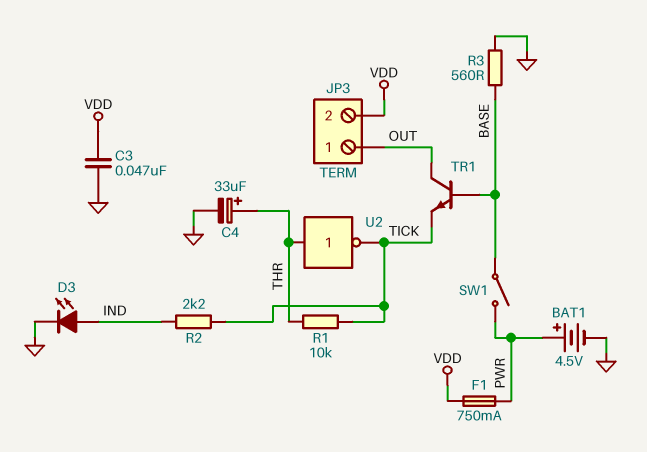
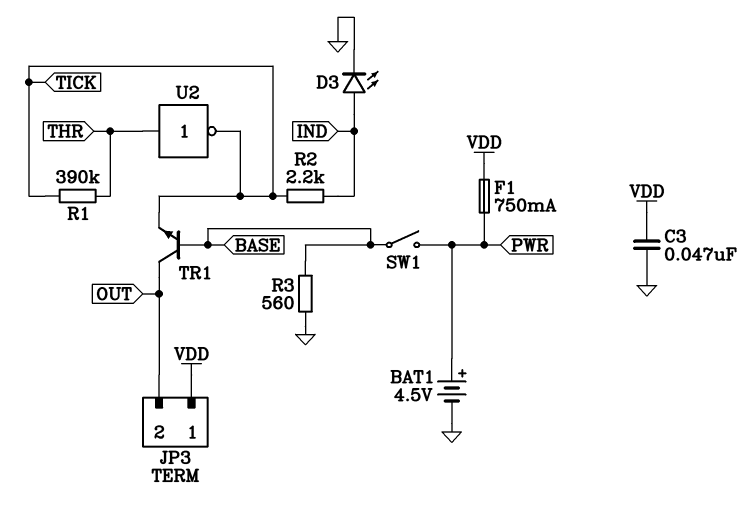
C4: 33uF (plus THR, minus GND) -> none
JP3 pin 1: OUT -> VDD
JP3 pin 2: VDD -> OUT
R1: 10k (THR, TICK) -> 390k (THR, TICK)

